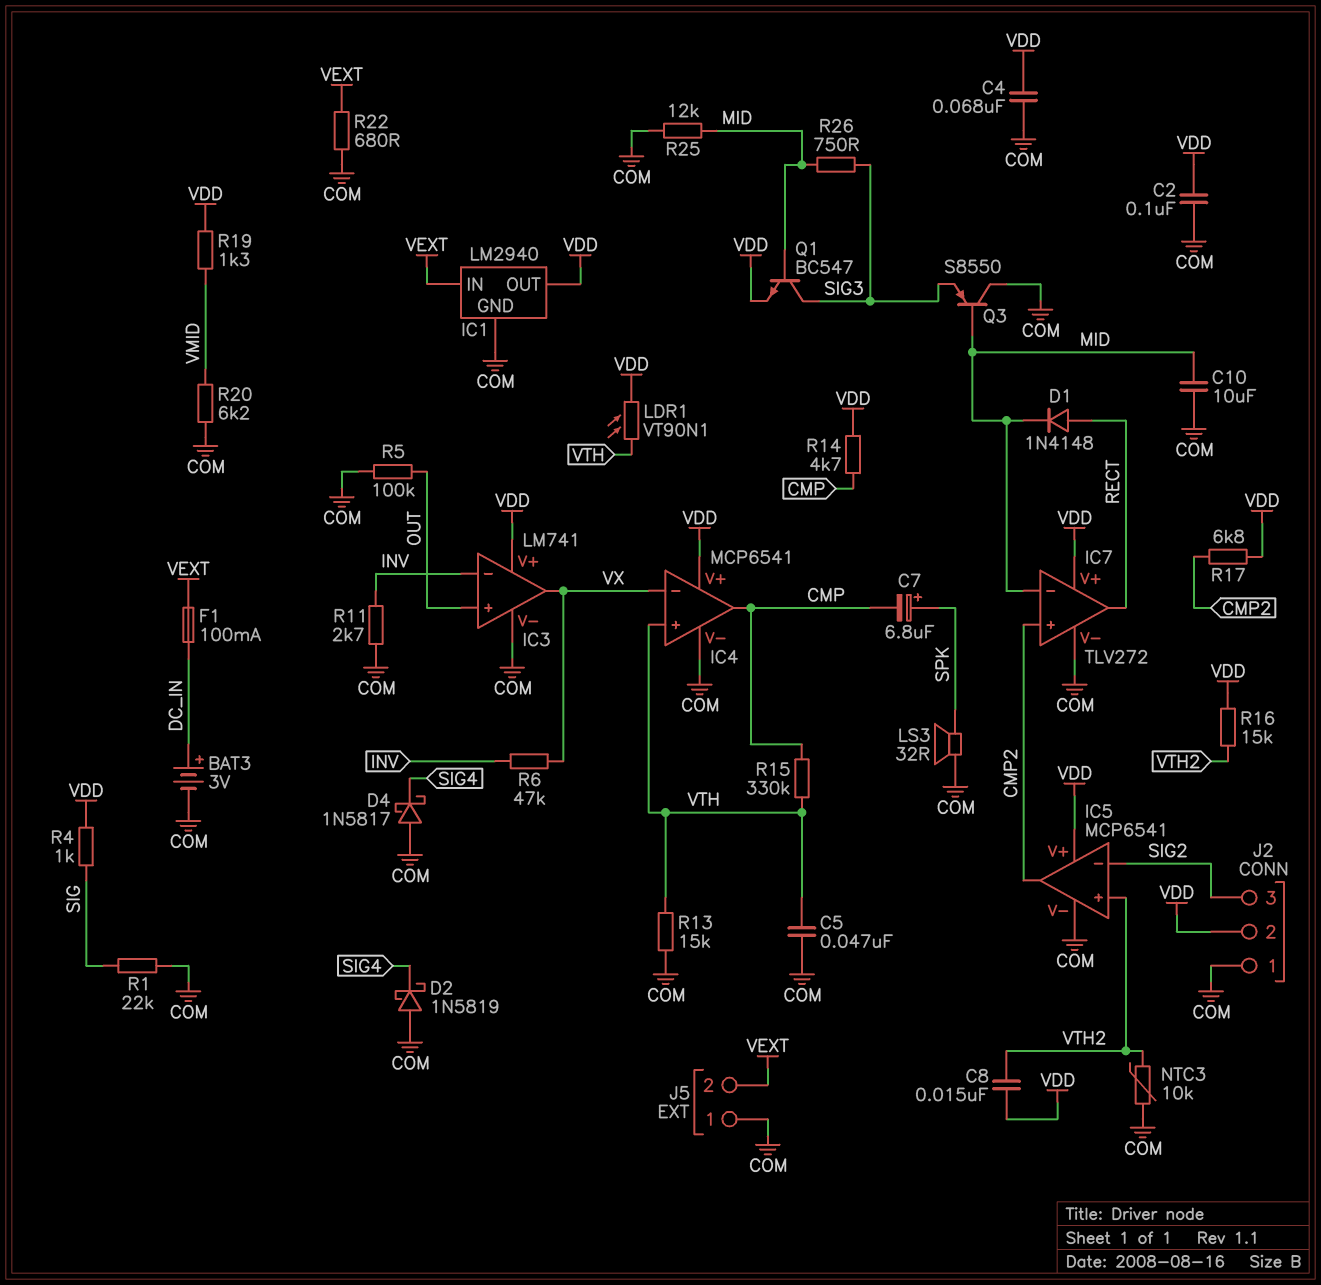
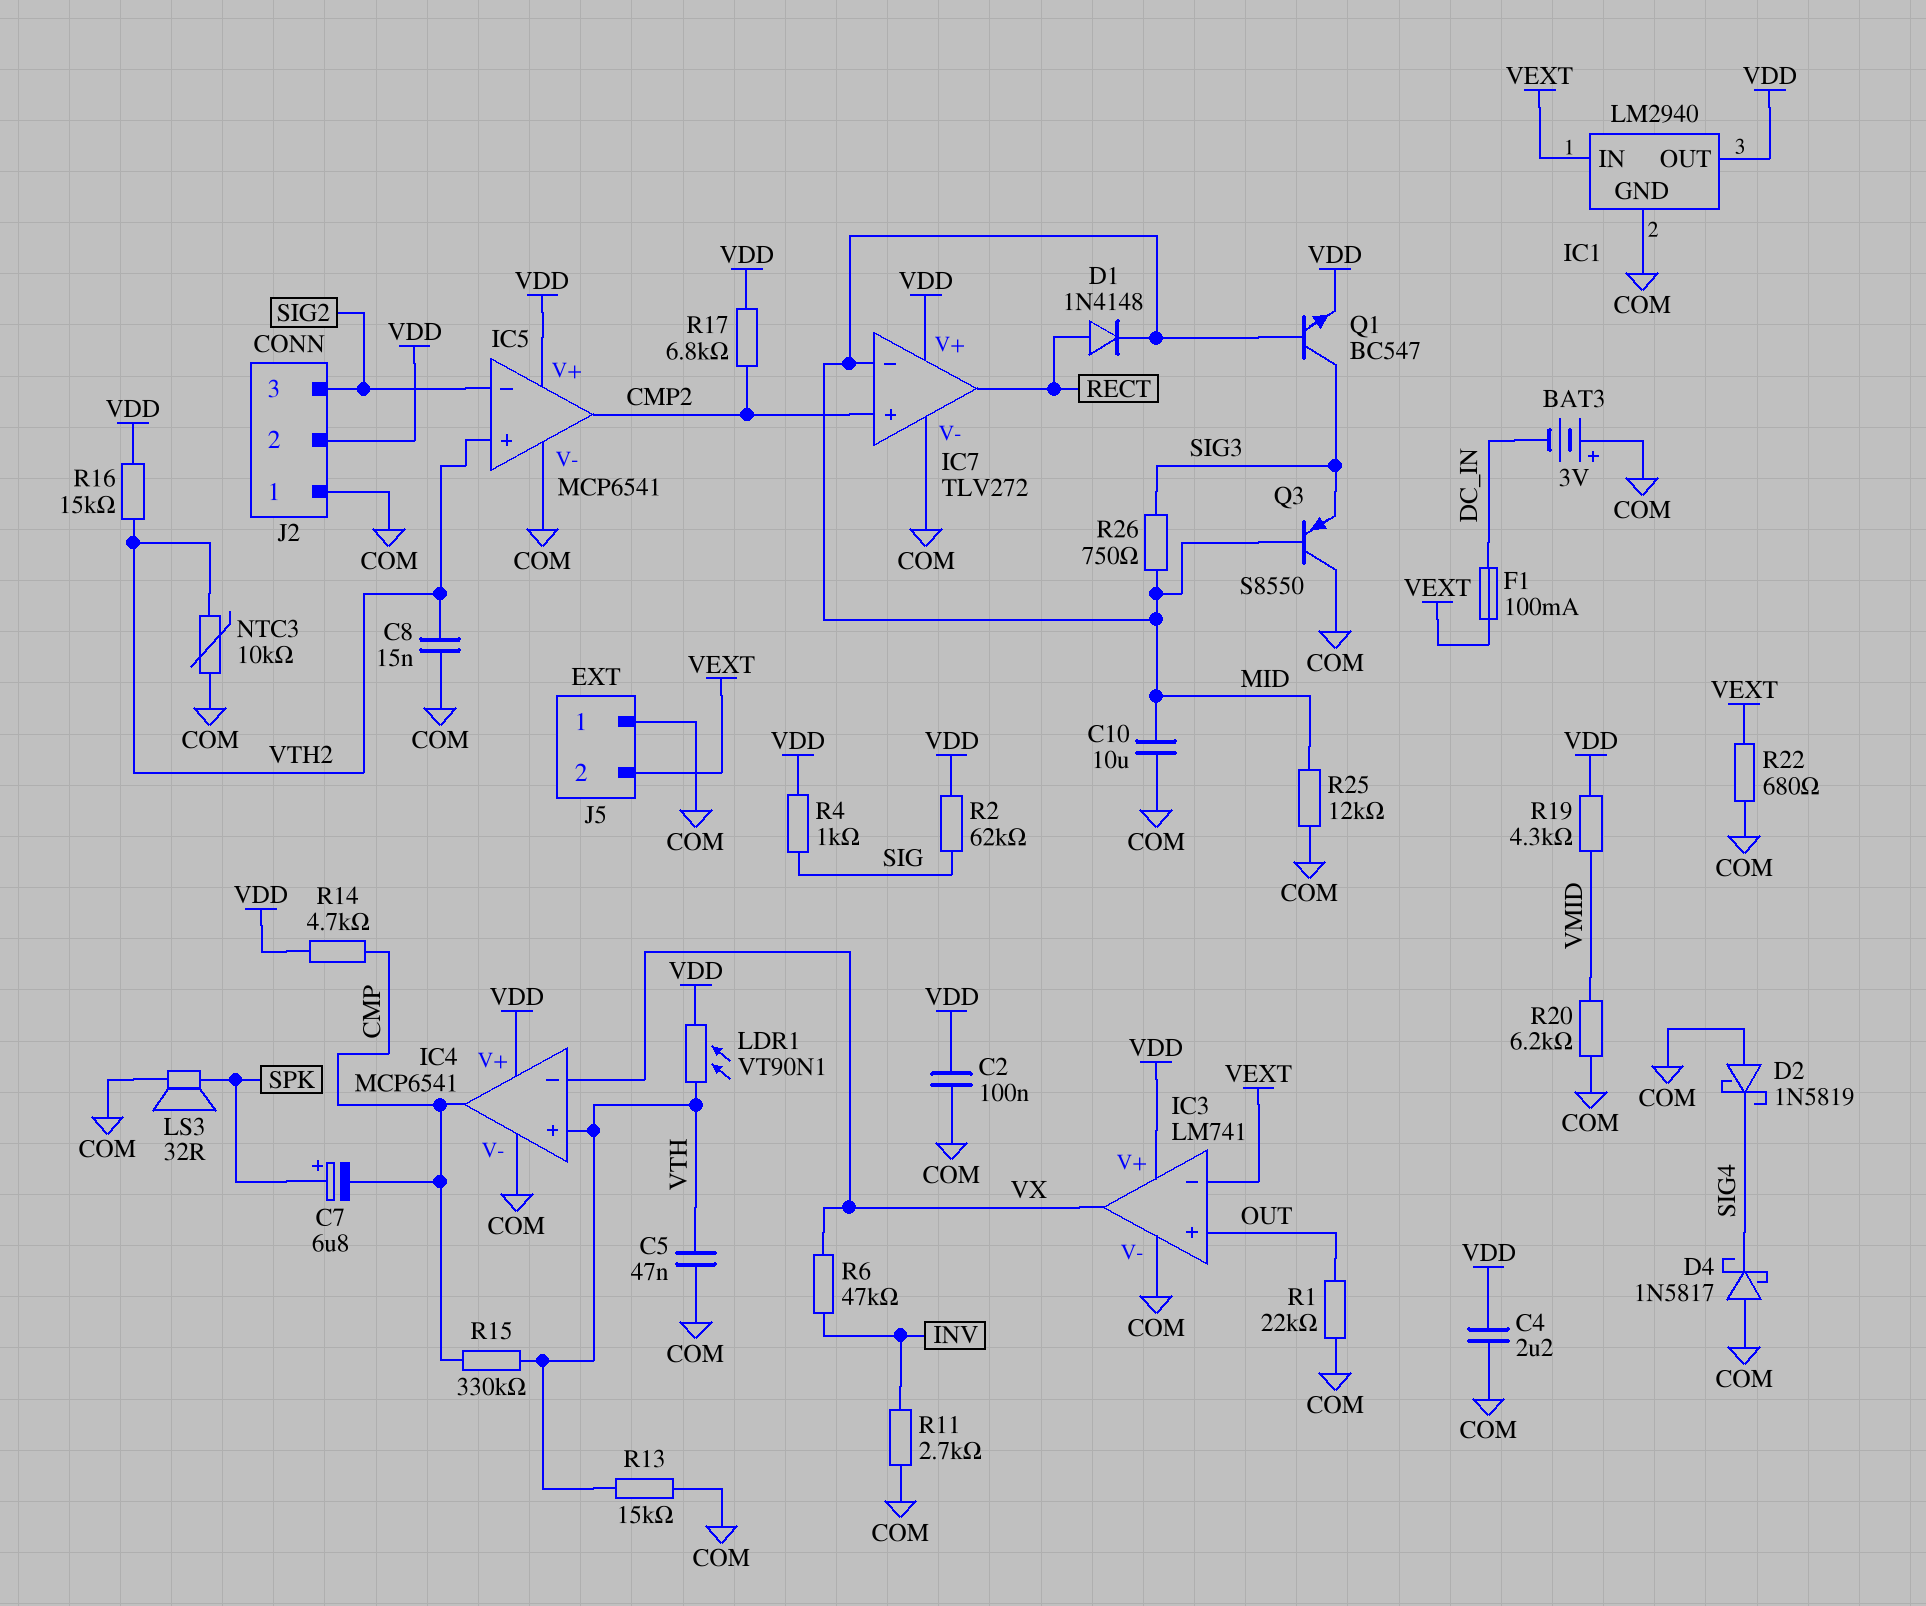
BAT3: 3V (plus DC_IN, minus COM) -> 3V (plus COM, minus DC_IN)
C4: 68nF (COM, VDD) -> 2.2uF (COM, VDD)
C8: 15nF (VDD, VTH2) -> 15nF (COM, VTH2)
IC3 pin in-: INV -> VEXT
R1: 22k (COM, SIG) -> 22k (COM, OUT)
R2: none -> 62k (SIG, VDD)
R5: 100k (COM, OUT) -> none
R19: 1.3k (VDD, VMID) -> 4.3k (VDD, VMID)

